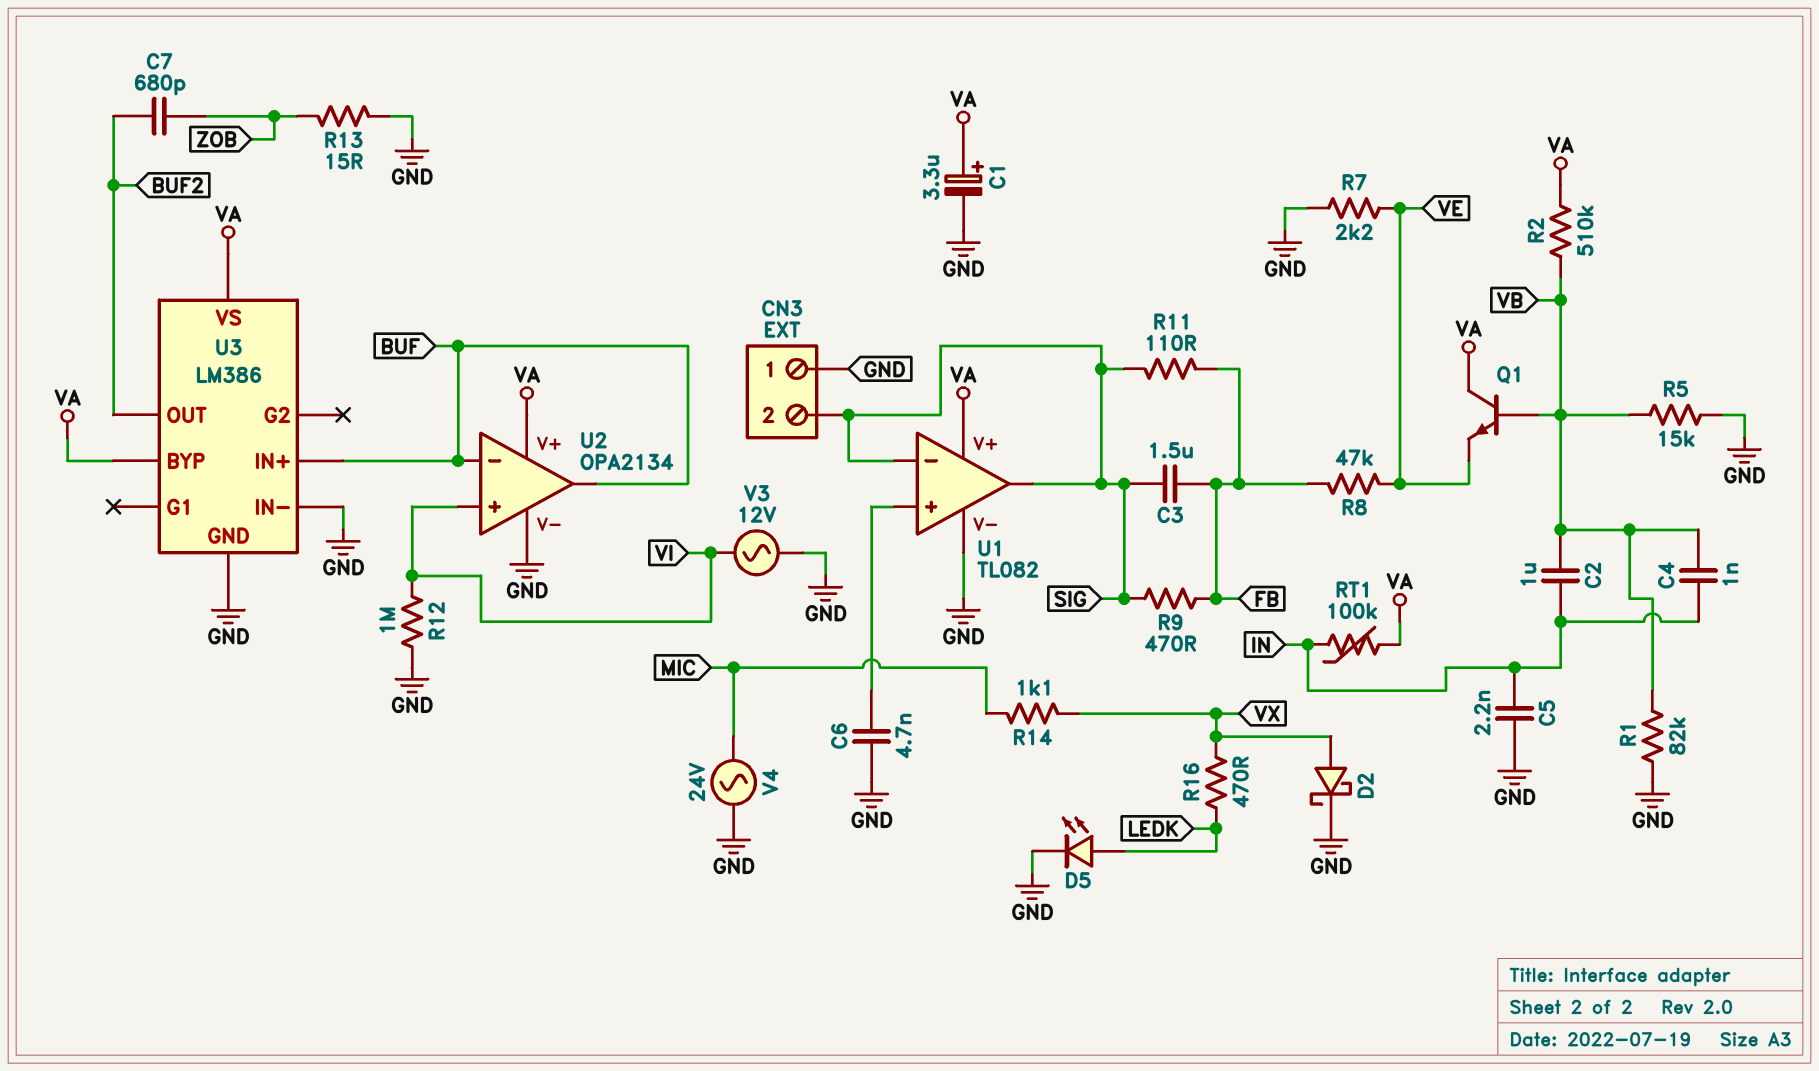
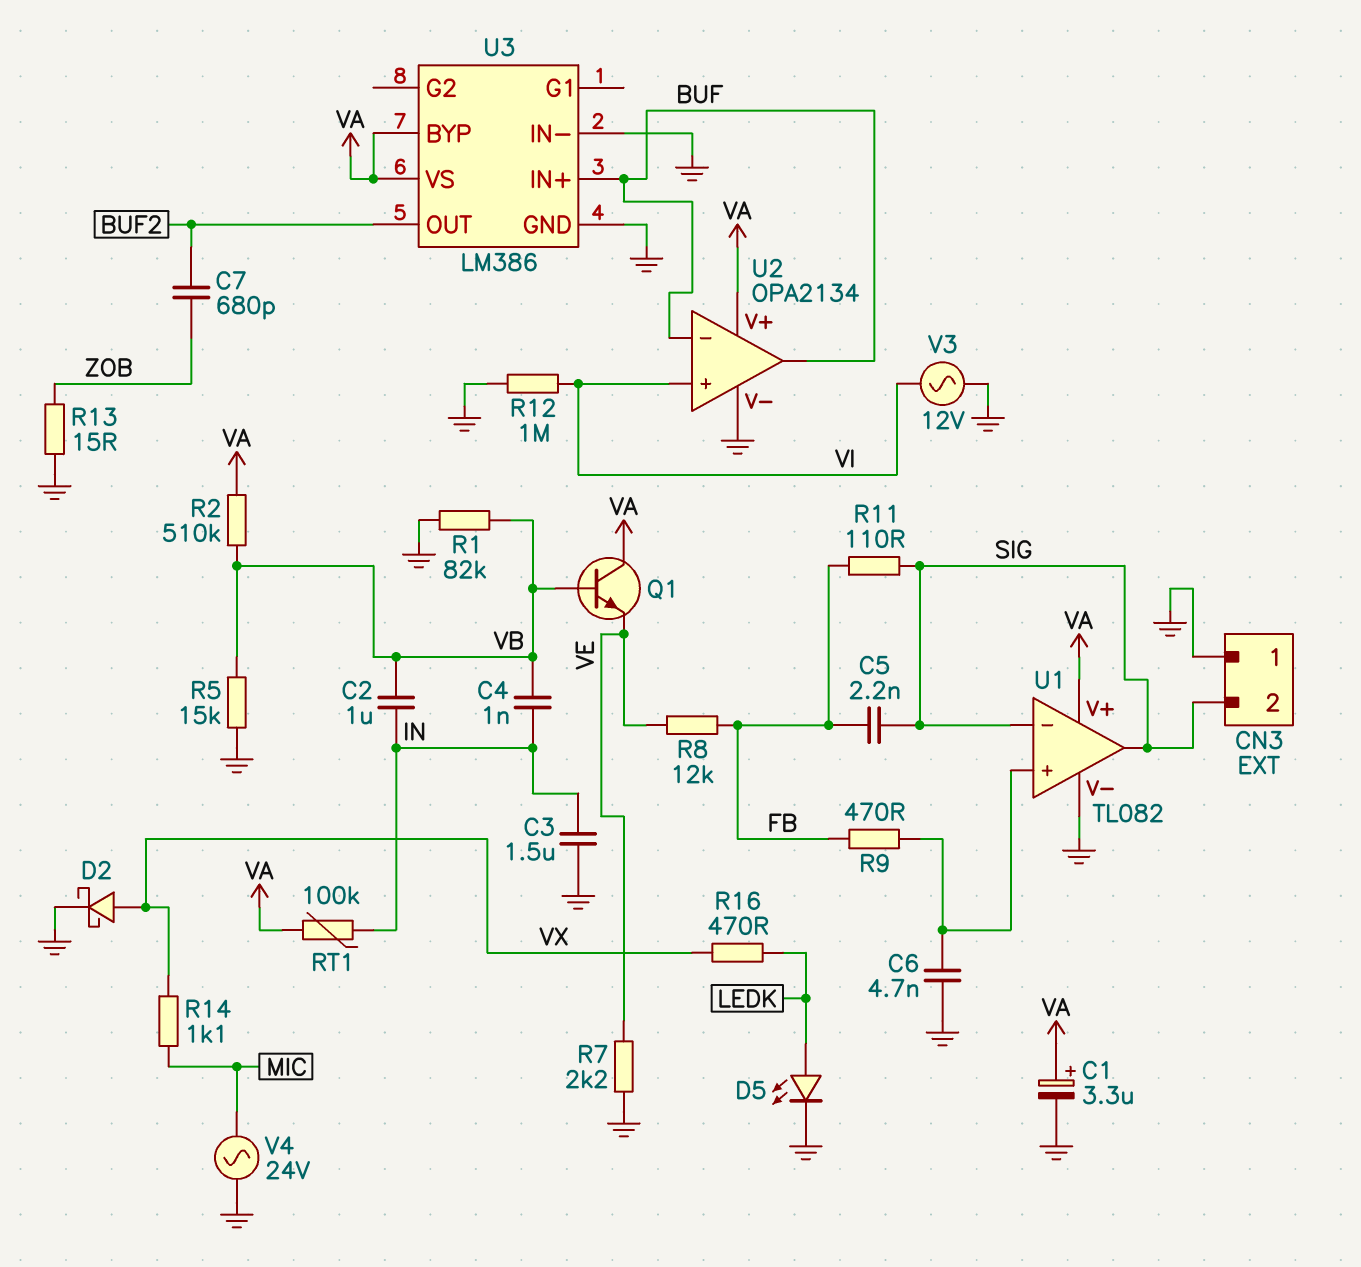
C3: 1.5uF (FB, SIG) -> 1.5uF (GND, IN)
C5: 2.2nF (GND, IN) -> 2.2nF (FB, SIG)
R8: 47k (FB, VE) -> 12k (FB, VE)
R9: 470 (FB, SIG) -> 470 (FB, U1/in+)

